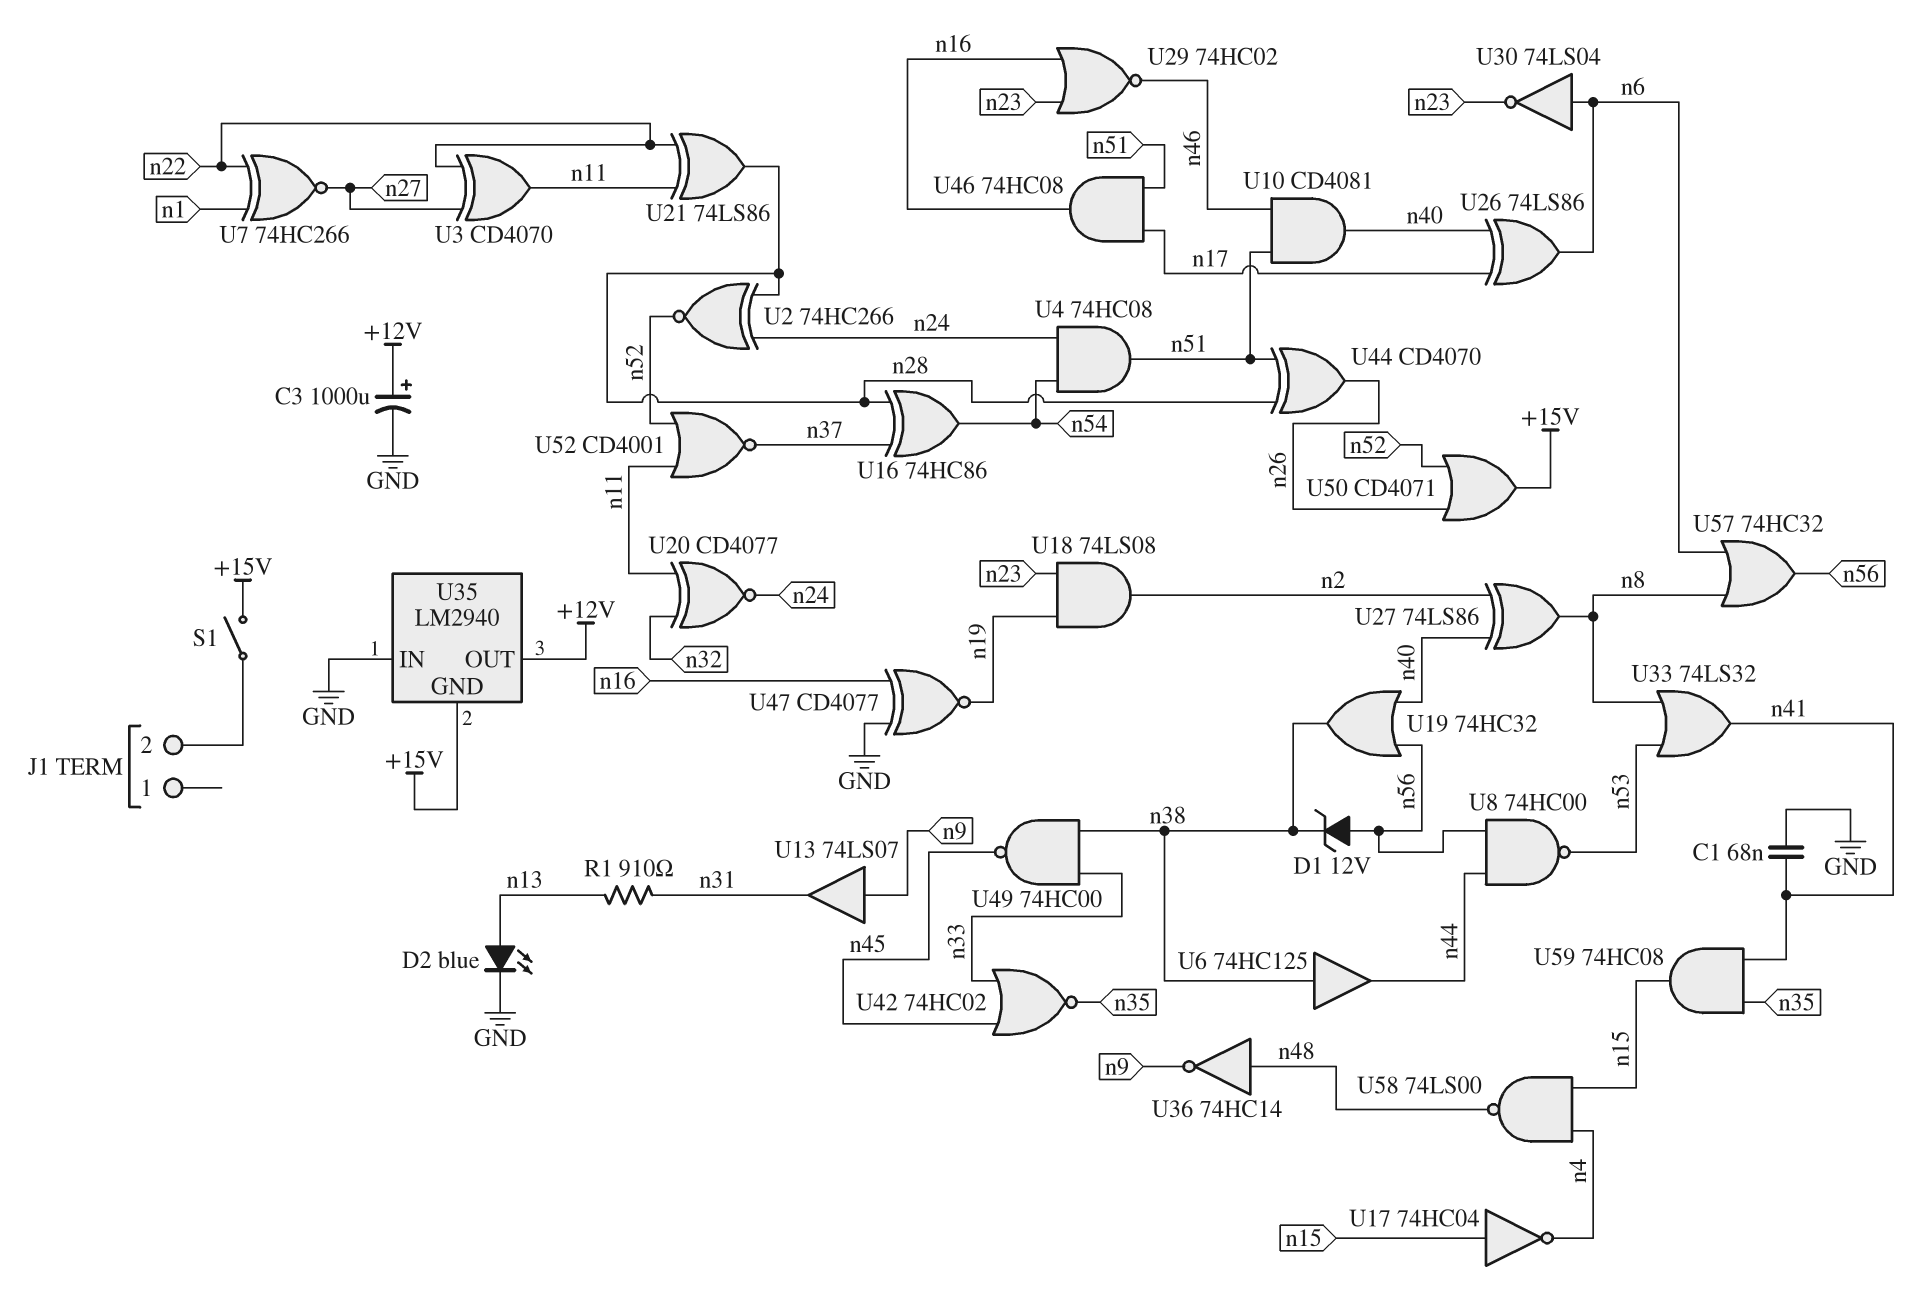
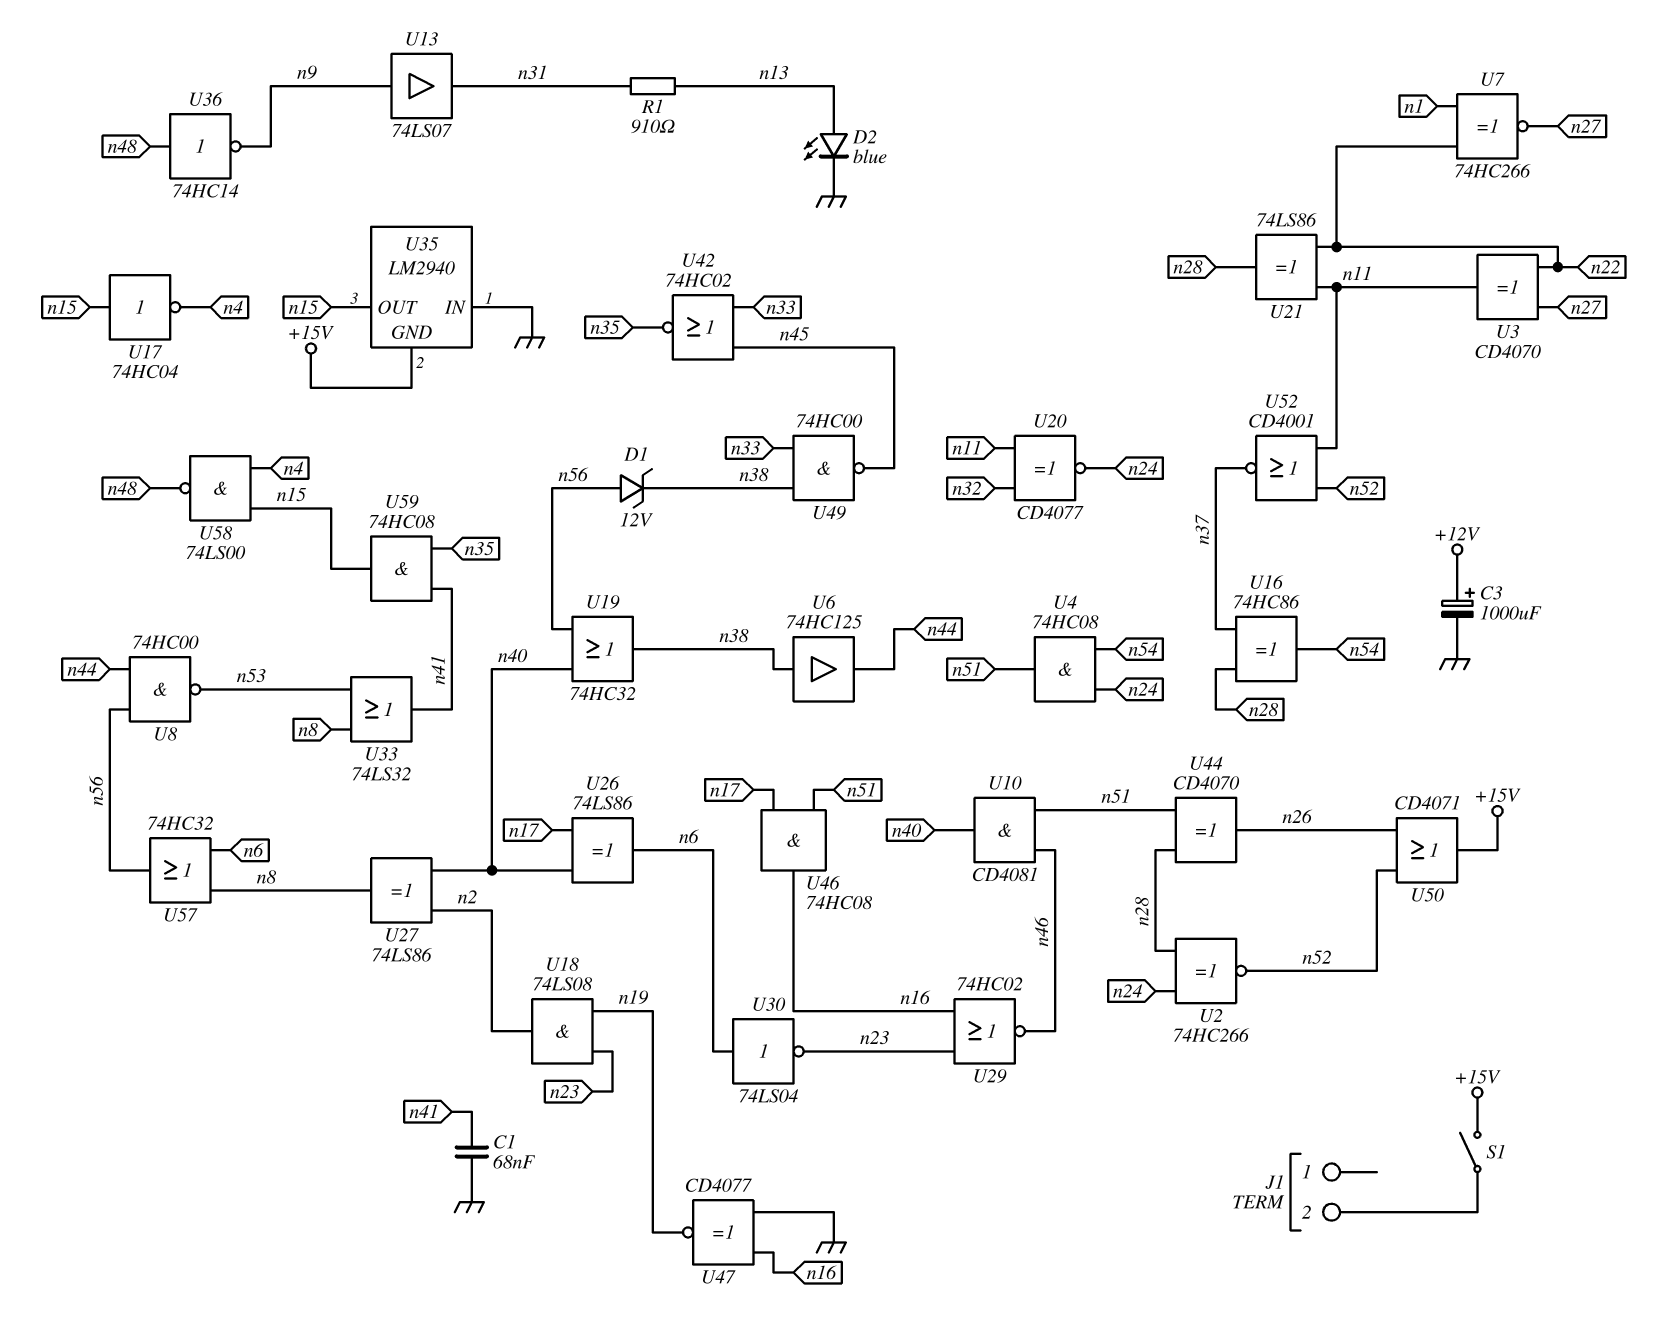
U35 pin OUT: +12V -> n15

